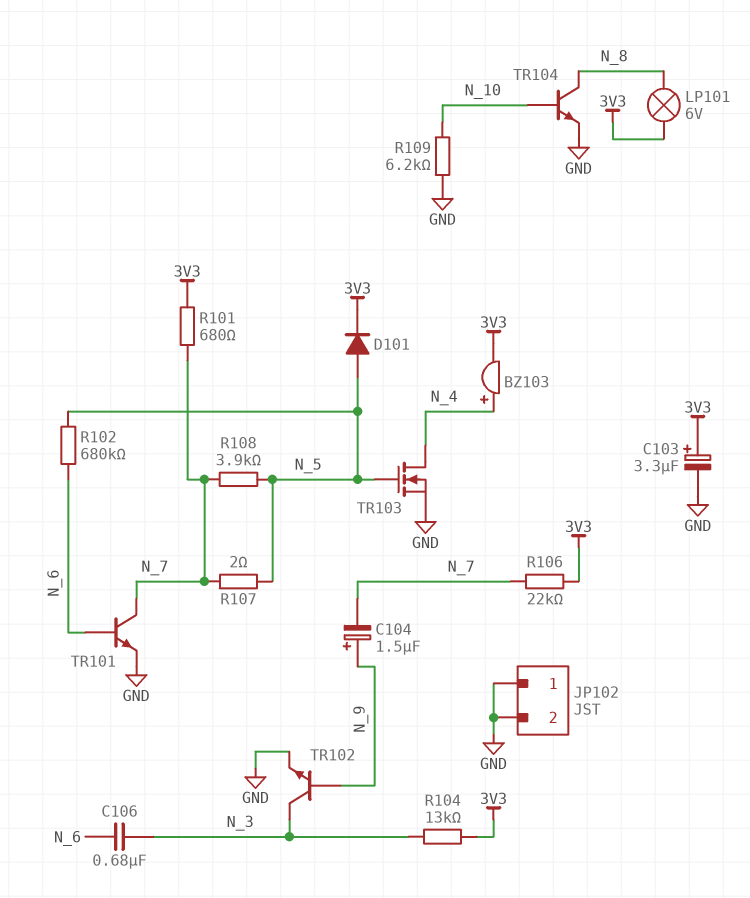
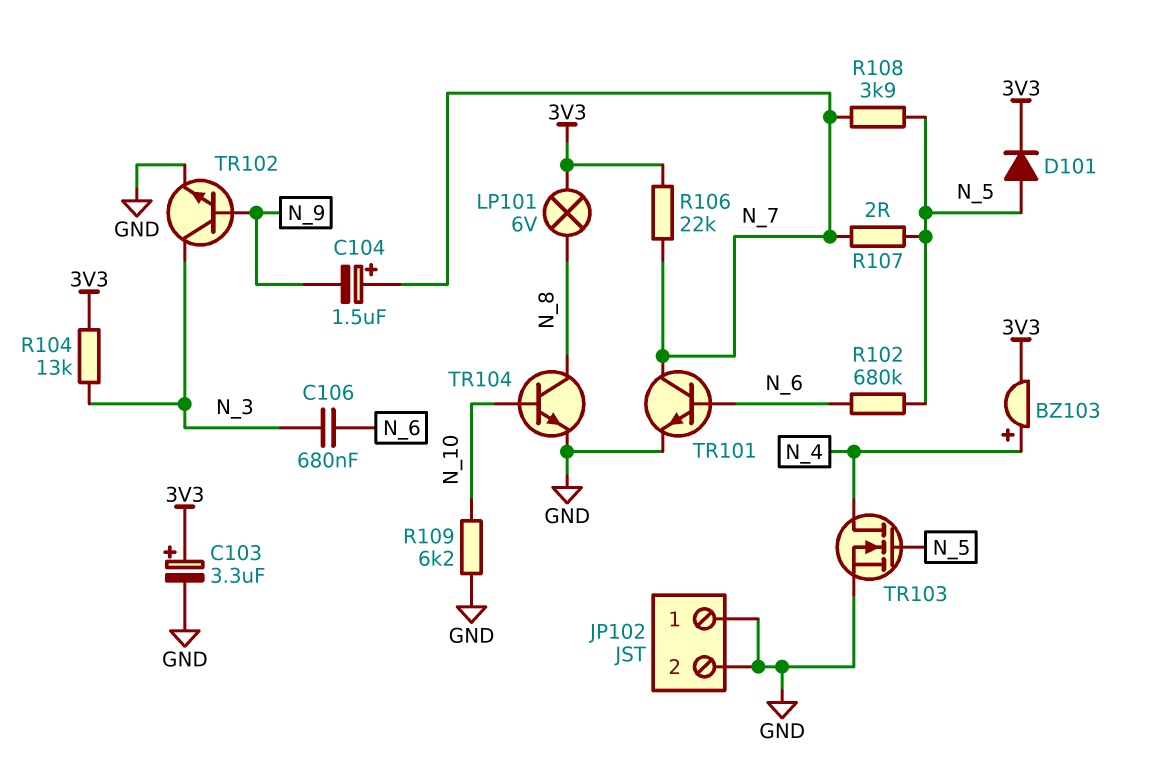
C104: 1.5uF (plus N_9, minus N_7) -> 1.5uF (plus N_7, minus N_9)
R101: 680 (3V3, N_7) -> none

